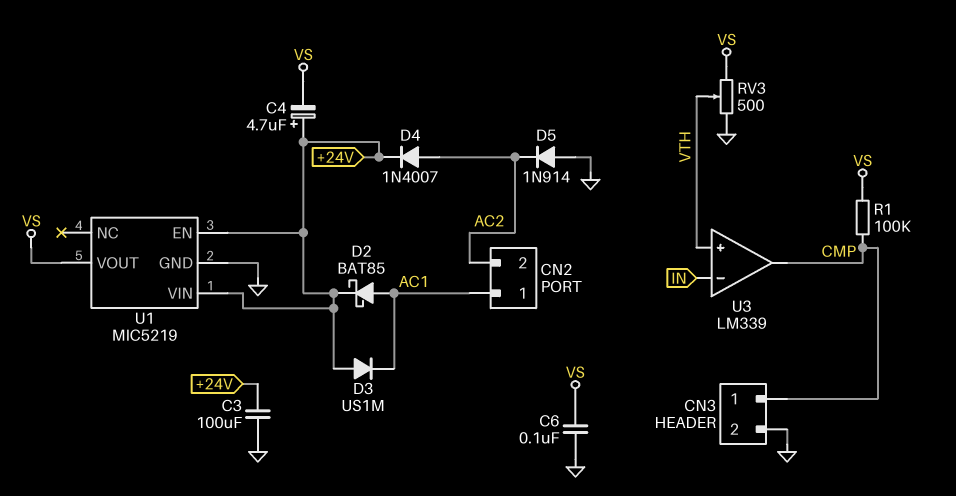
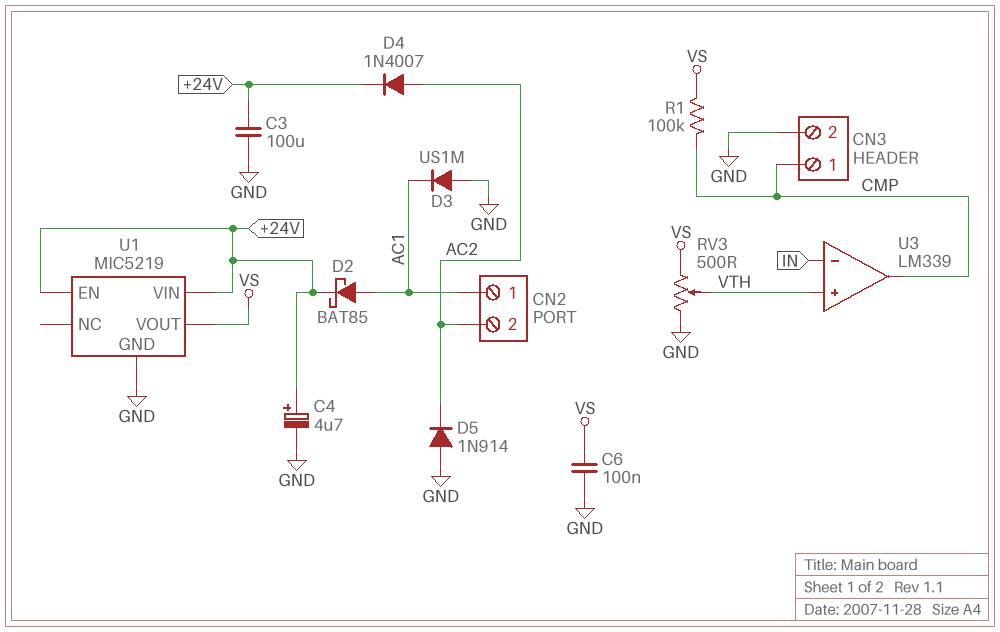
C4: 4.7uF (plus +24V, minus VS) -> 4.7uF (plus +24V, minus GND)
D3: diode US1M (A +24V, K AC1) -> diode US1M (A GND, K AC1)

